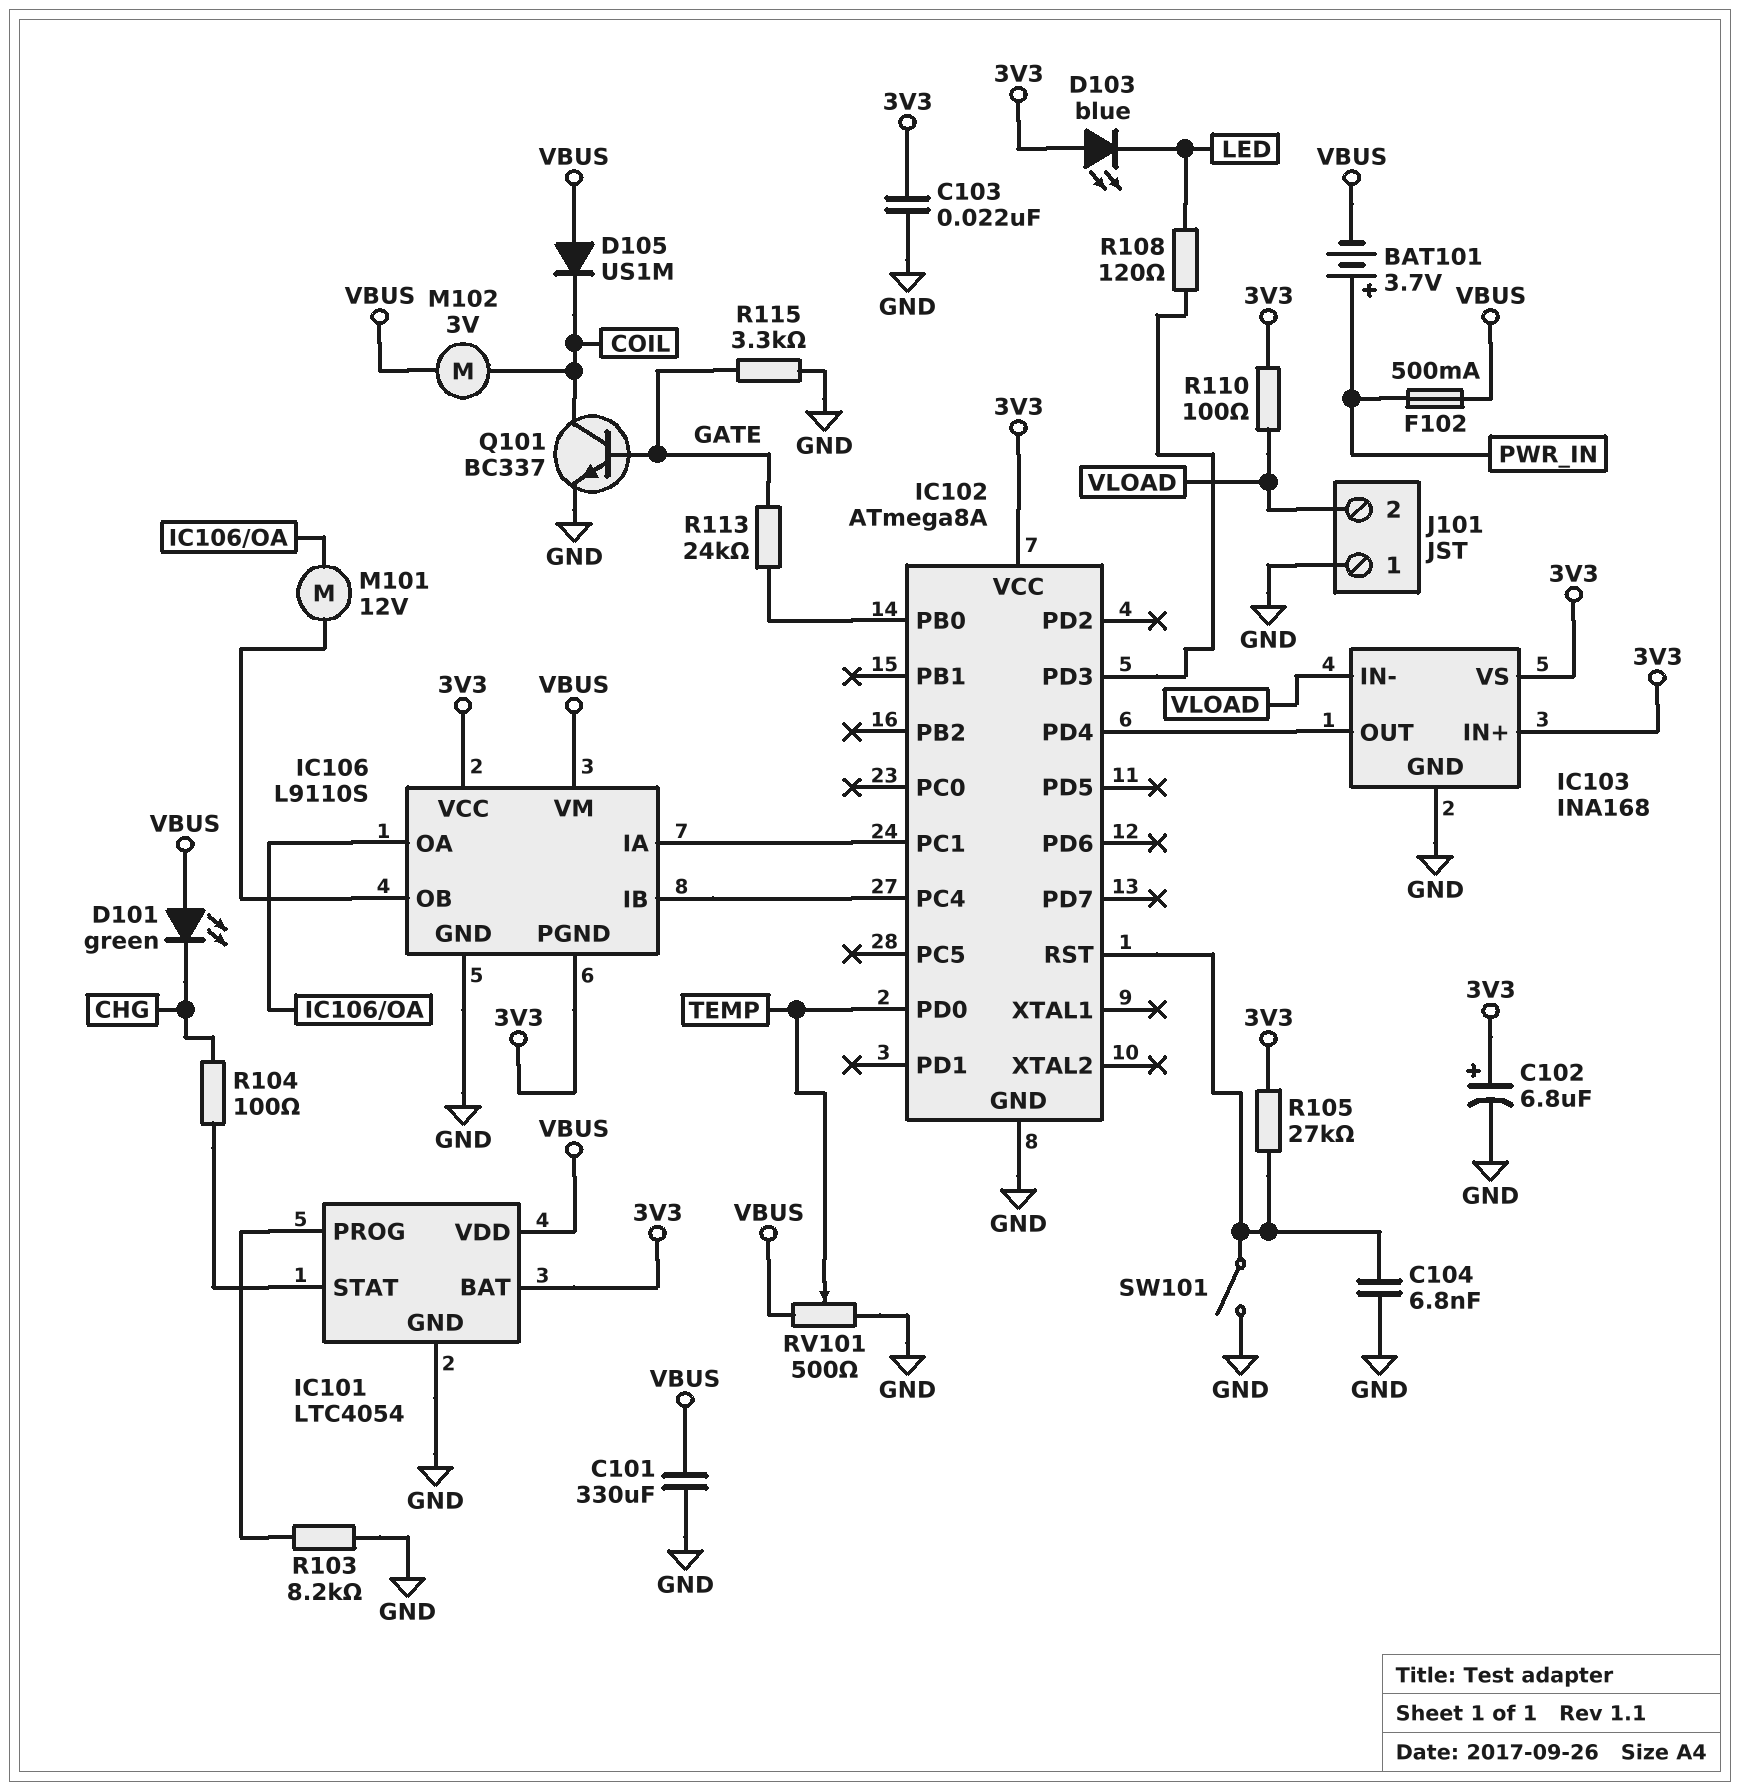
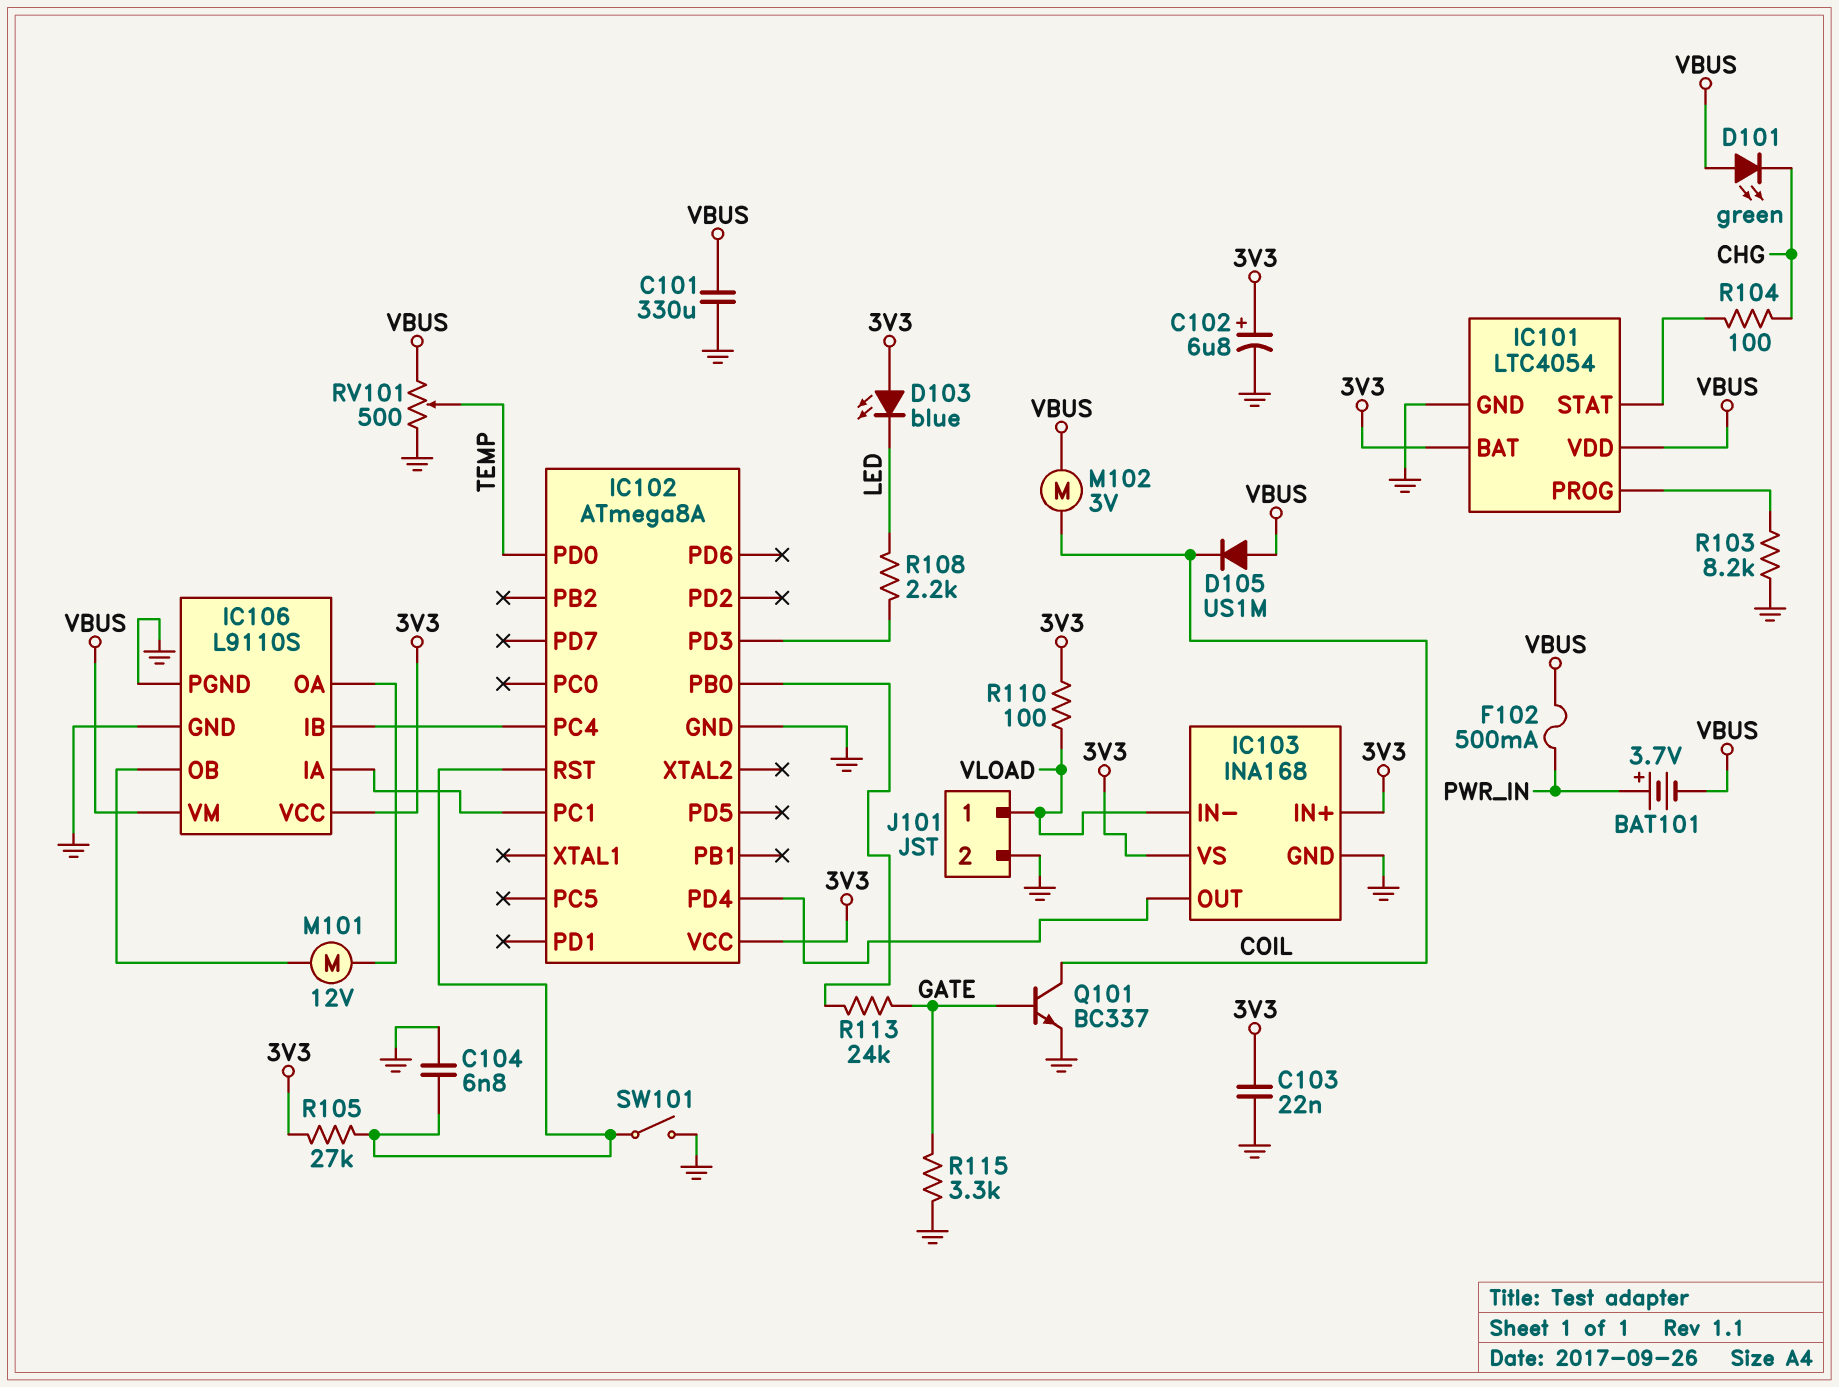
IC106 pin PGND: 3V3 -> GND
J101 pin 1: GND -> VLOAD
J101 pin 2: VLOAD -> GND
R108: 120 (IC102/PD3, LED) -> 2.2k (IC102/PD3, LED)

